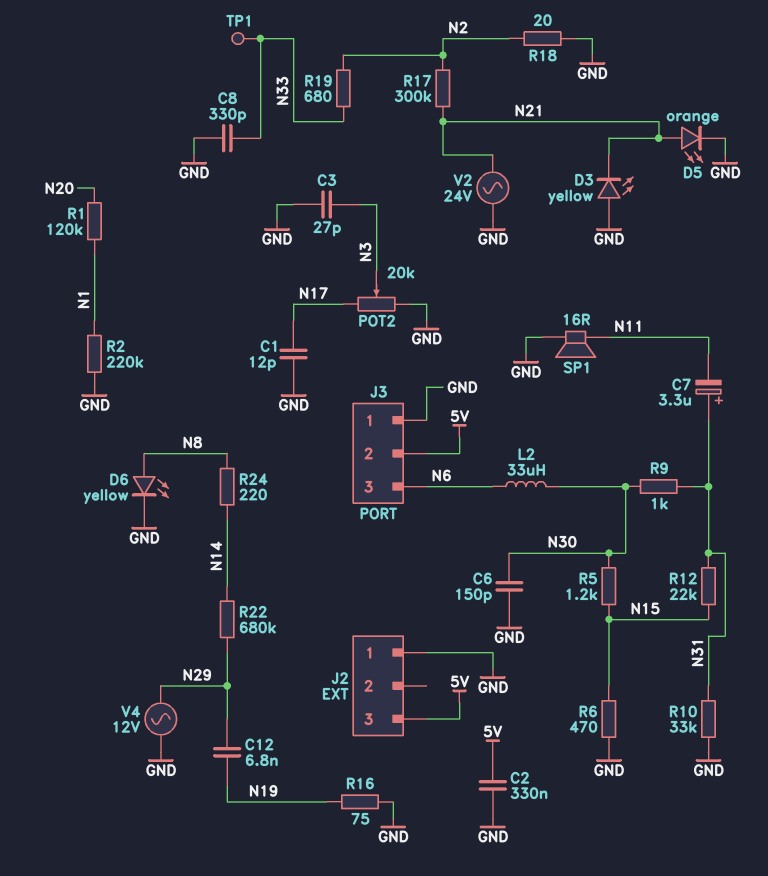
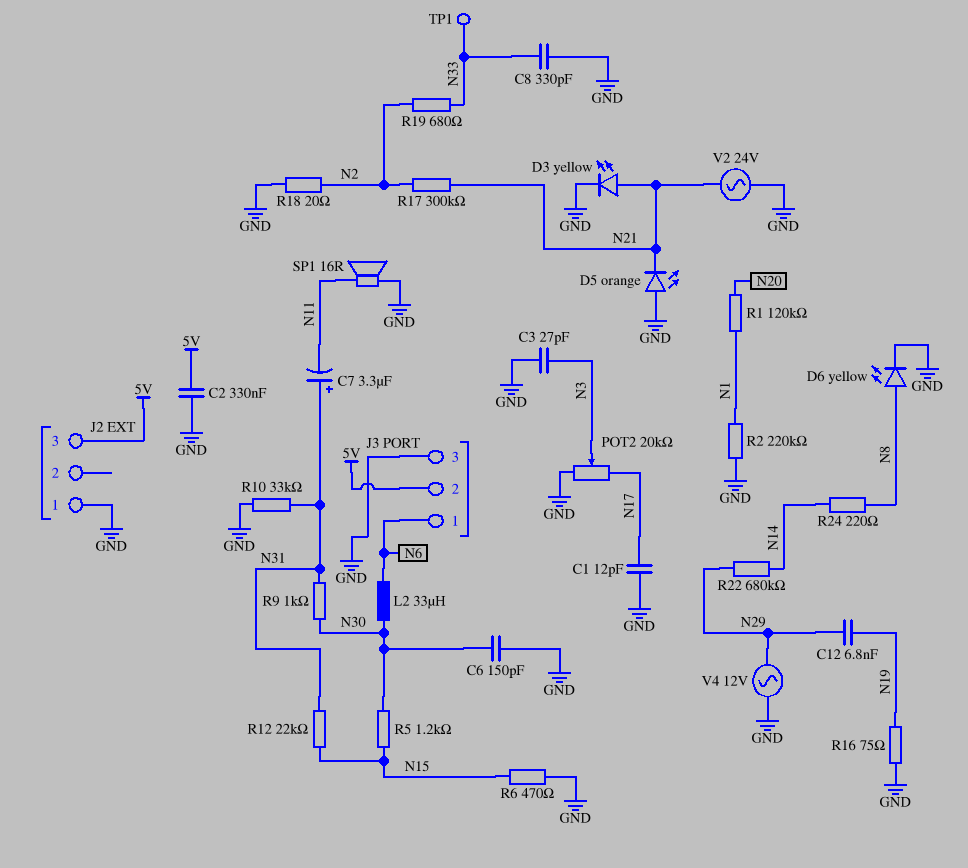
D3: LED yellow (A GND, K N21) -> LED yellow (A N21, K GND)
D5: LED orange (A N21, K GND) -> LED orange (A GND, K N21)
J3 pin 1: GND -> N6
J3 pin 3: N6 -> GND

